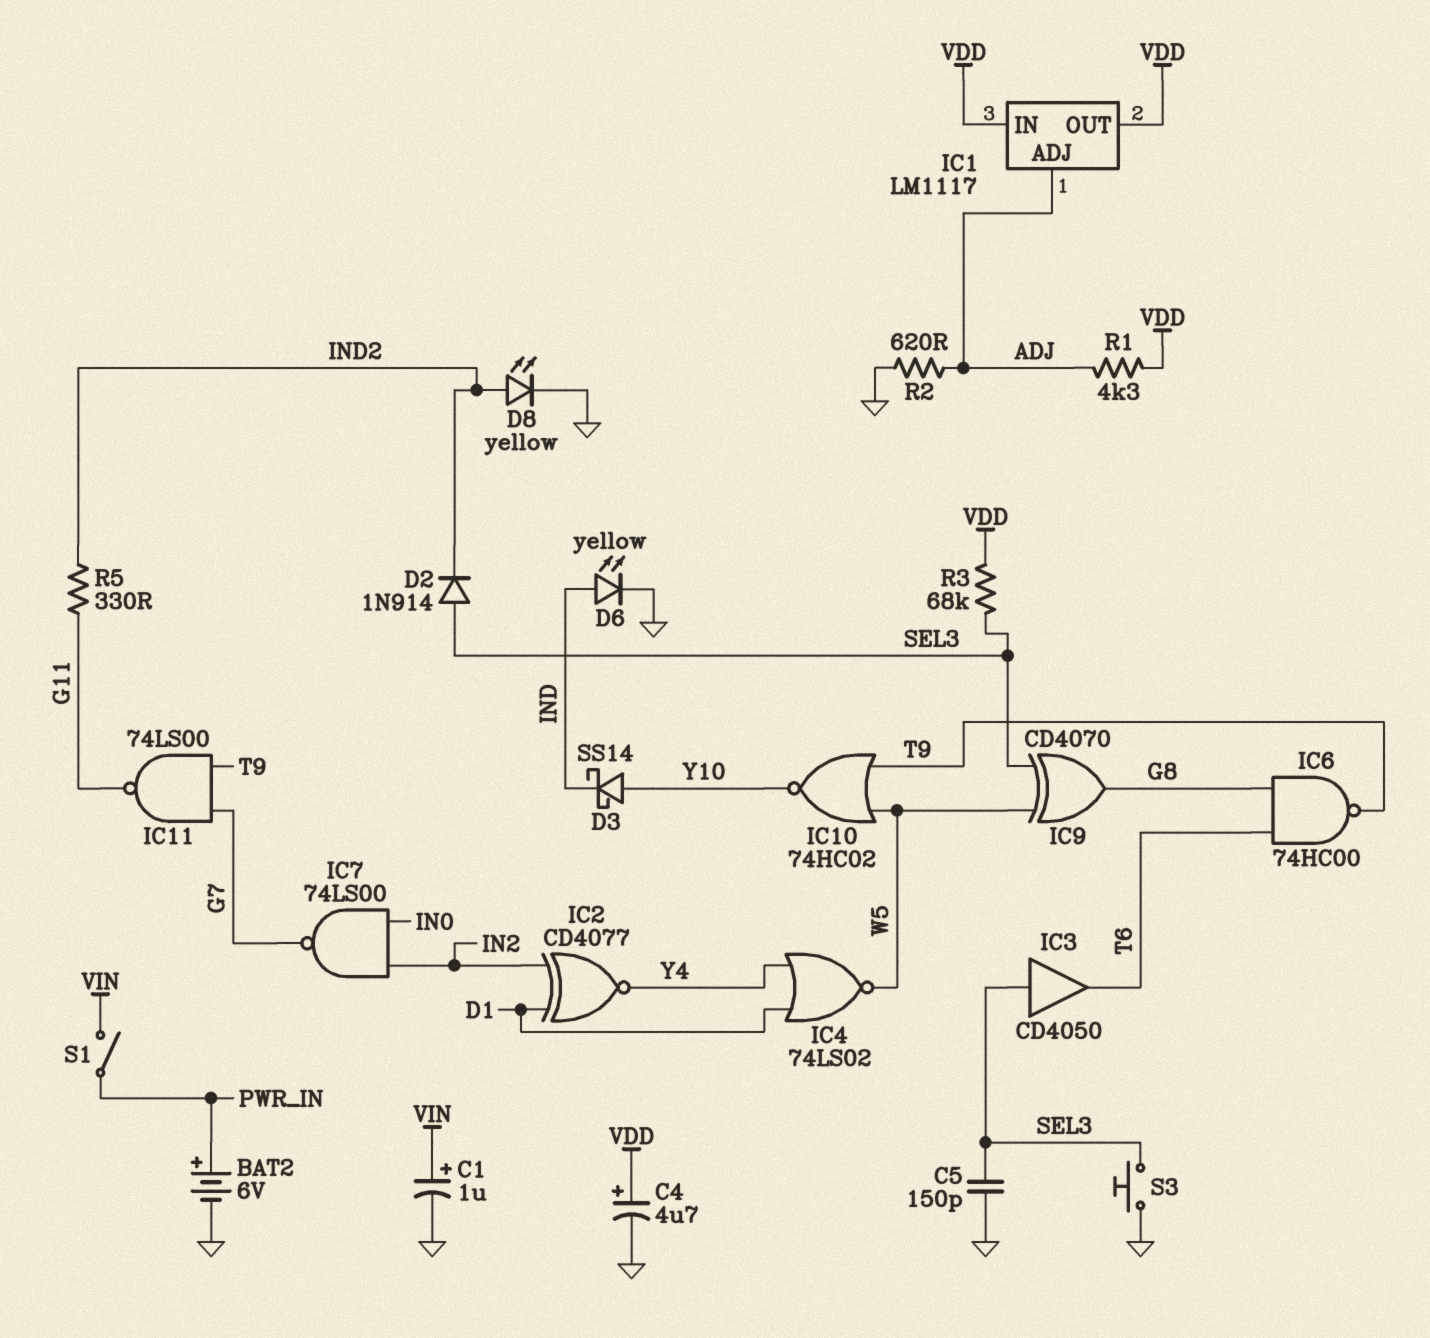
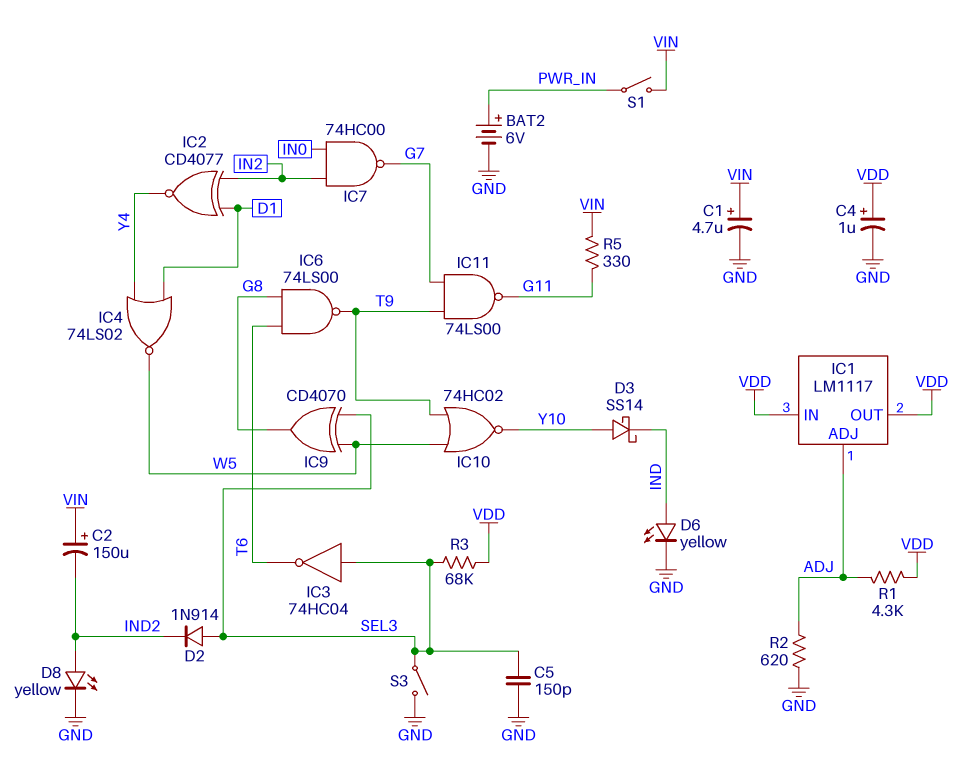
C1: 1uF (plus VIN, minus GND) -> 4.7uF (plus VIN, minus GND)
C2: none -> 150uF (plus VIN, minus IND2)
C4: 4.7uF (plus VDD, minus GND) -> 1uF (plus VDD, minus GND)
IC3: buffer CD4050 (in SEL3, out T6) -> NOT 74HC04 (in SEL3, out T6)
IC6: NAND 74HC00 (in G8, in T6, out T9) -> NAND 74LS00 (in G8, in T6, out T9)
IC7: NAND 74LS00 (in IN0, in IN2, out G7) -> NAND 74HC00 (in IN0, in IN2, out G7)
R5: 330 (G11, IND2) -> 330 (G11, VIN)
S3: button (GND, SEL3) -> switch (GND, SEL3)

